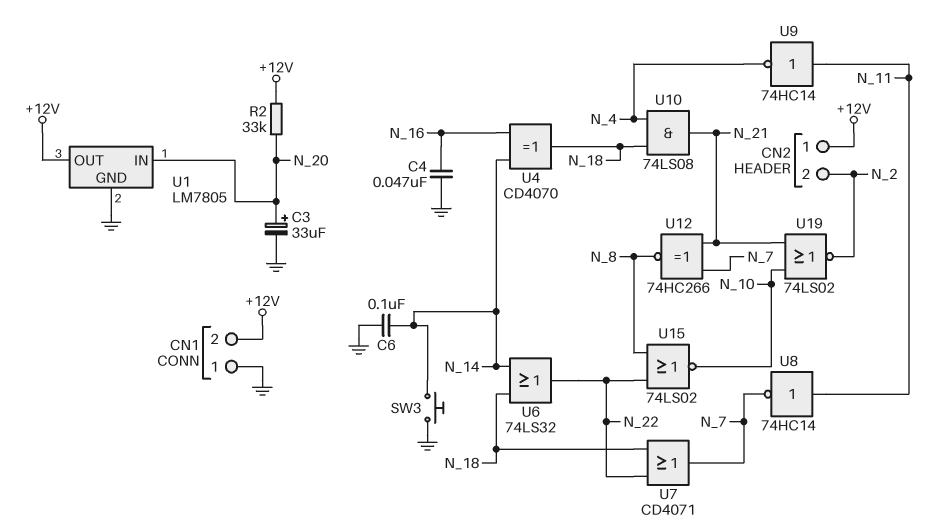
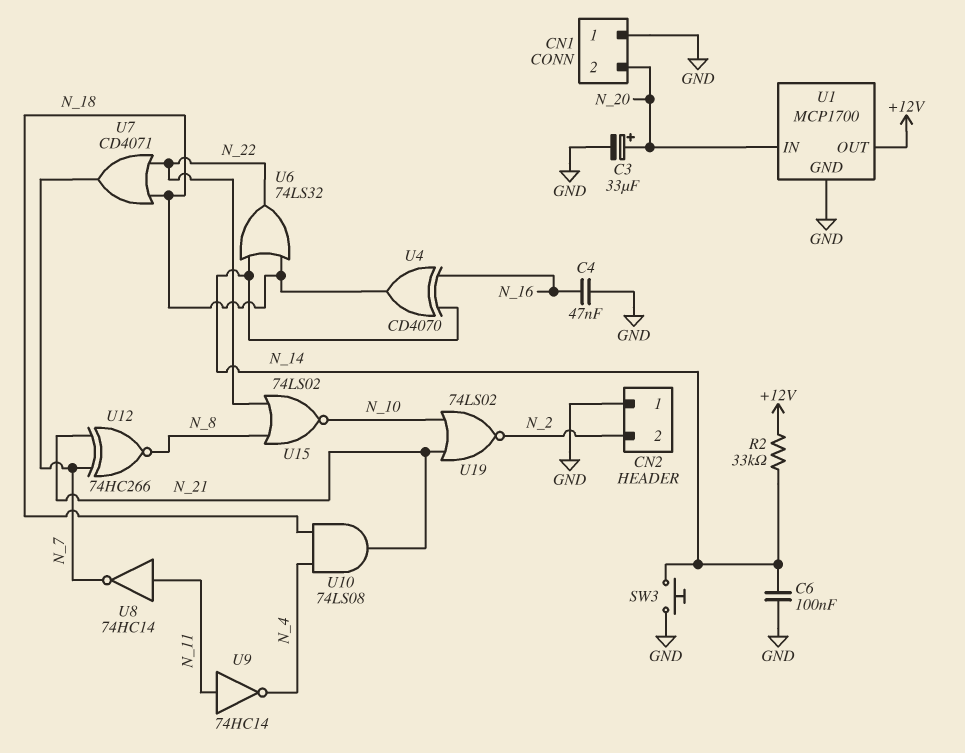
CN1 pin 2: +12V -> N_20
CN2 pin 1: +12V -> GND
R2: 33k (+12V, N_20) -> 33k (+12V, N_14)
U1: LM7805 -> MCP1700

